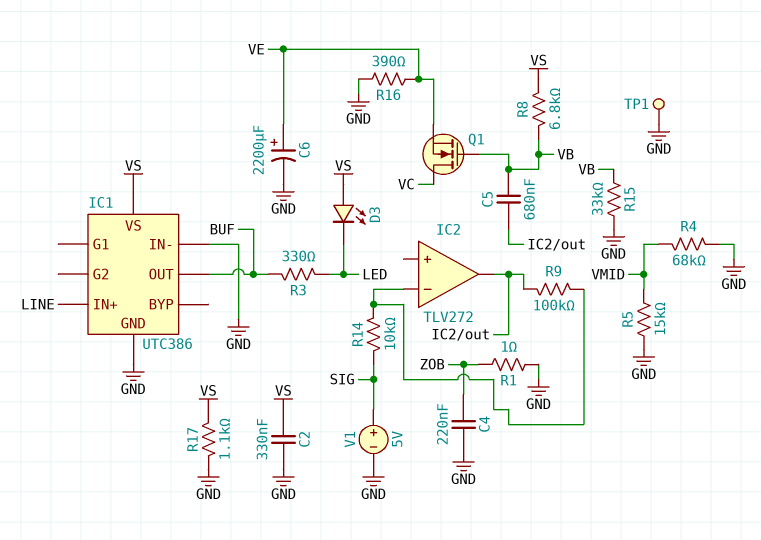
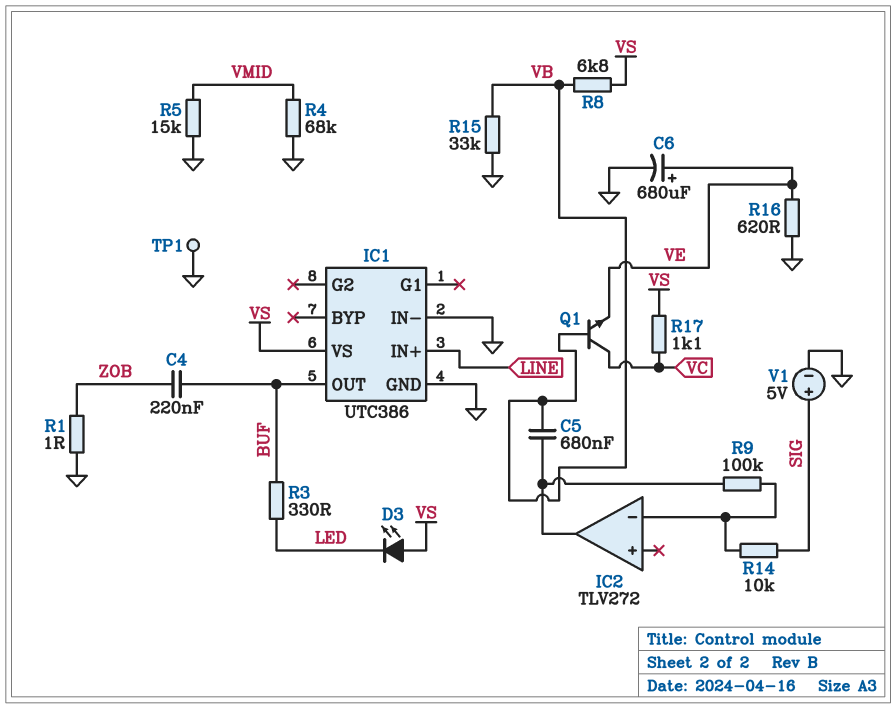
C2: 330nF (GND, VS) -> none
C4: 220nF (GND, ZOB) -> 220nF (BUF, ZOB)
C6: 2200uF (plus VE, minus GND) -> 680uF (plus VE, minus GND)
Q1: NMOS (G VB, D VC, S VE) -> NPN (B VB, C VC, E VE)
R16: 390 (GND, VE) -> 620 (GND, VE)
R17: 1.1k (GND, VS) -> 1.1k (VC, VS)

